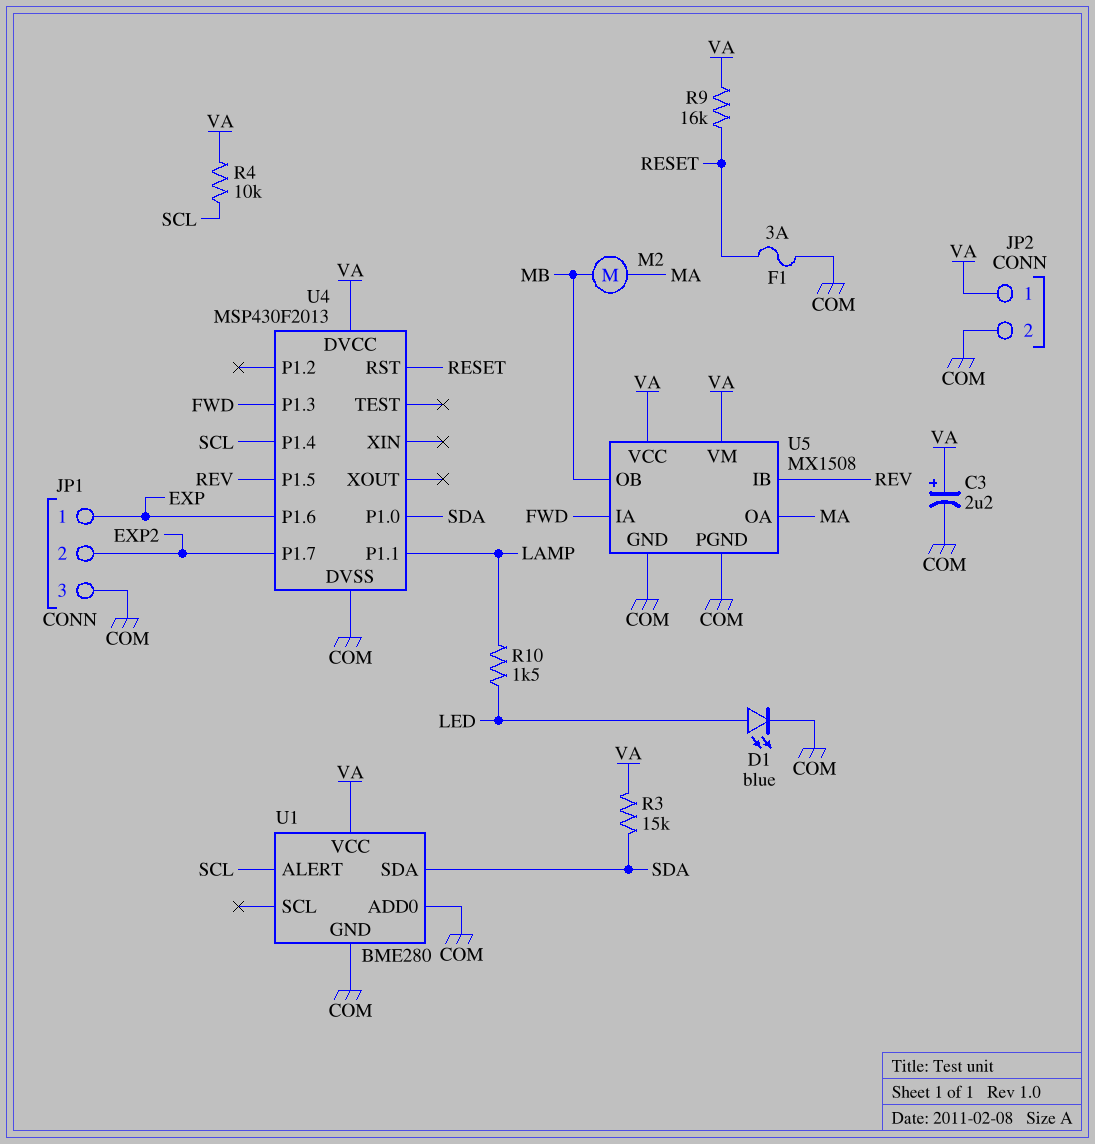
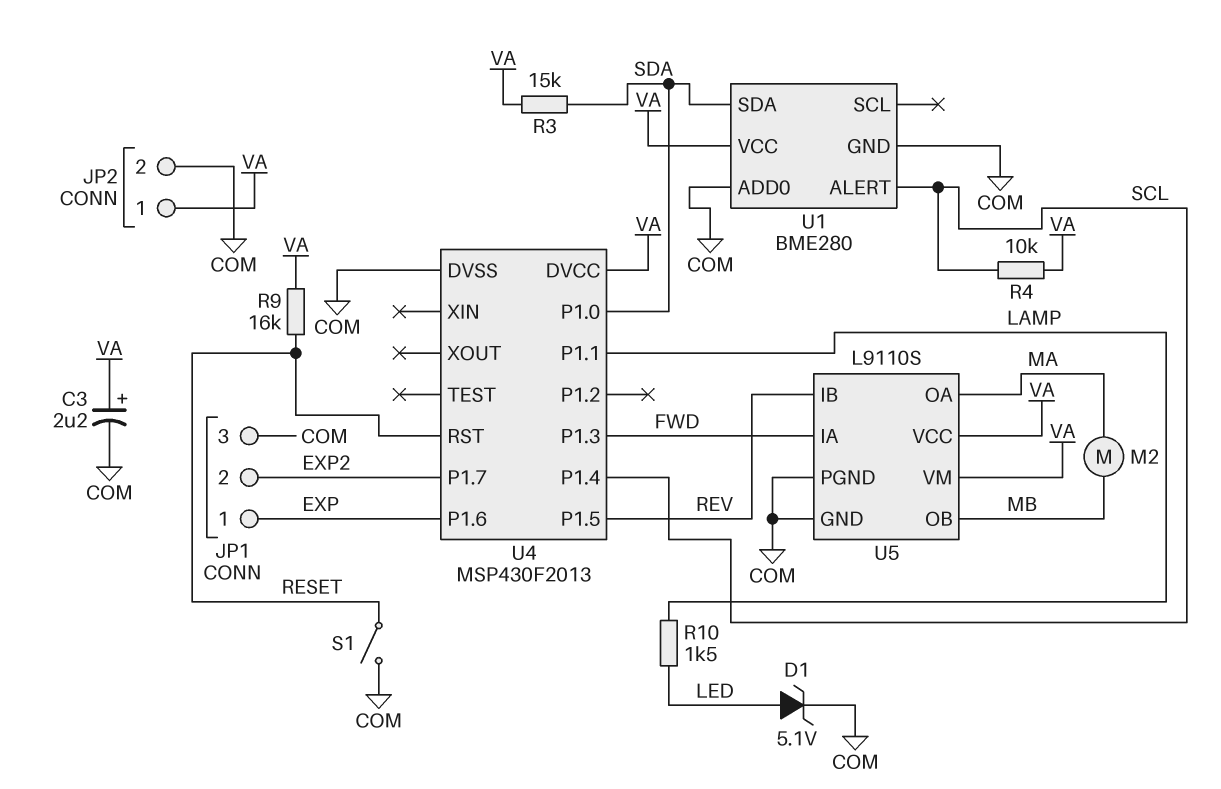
D1: LED blue (A LED, K COM) -> zener 5.1V (A LED, K COM)
F1: 3A (COM, RESET) -> none
S1: none -> switch (COM, RESET)
U5: MX1508 -> L9110S

